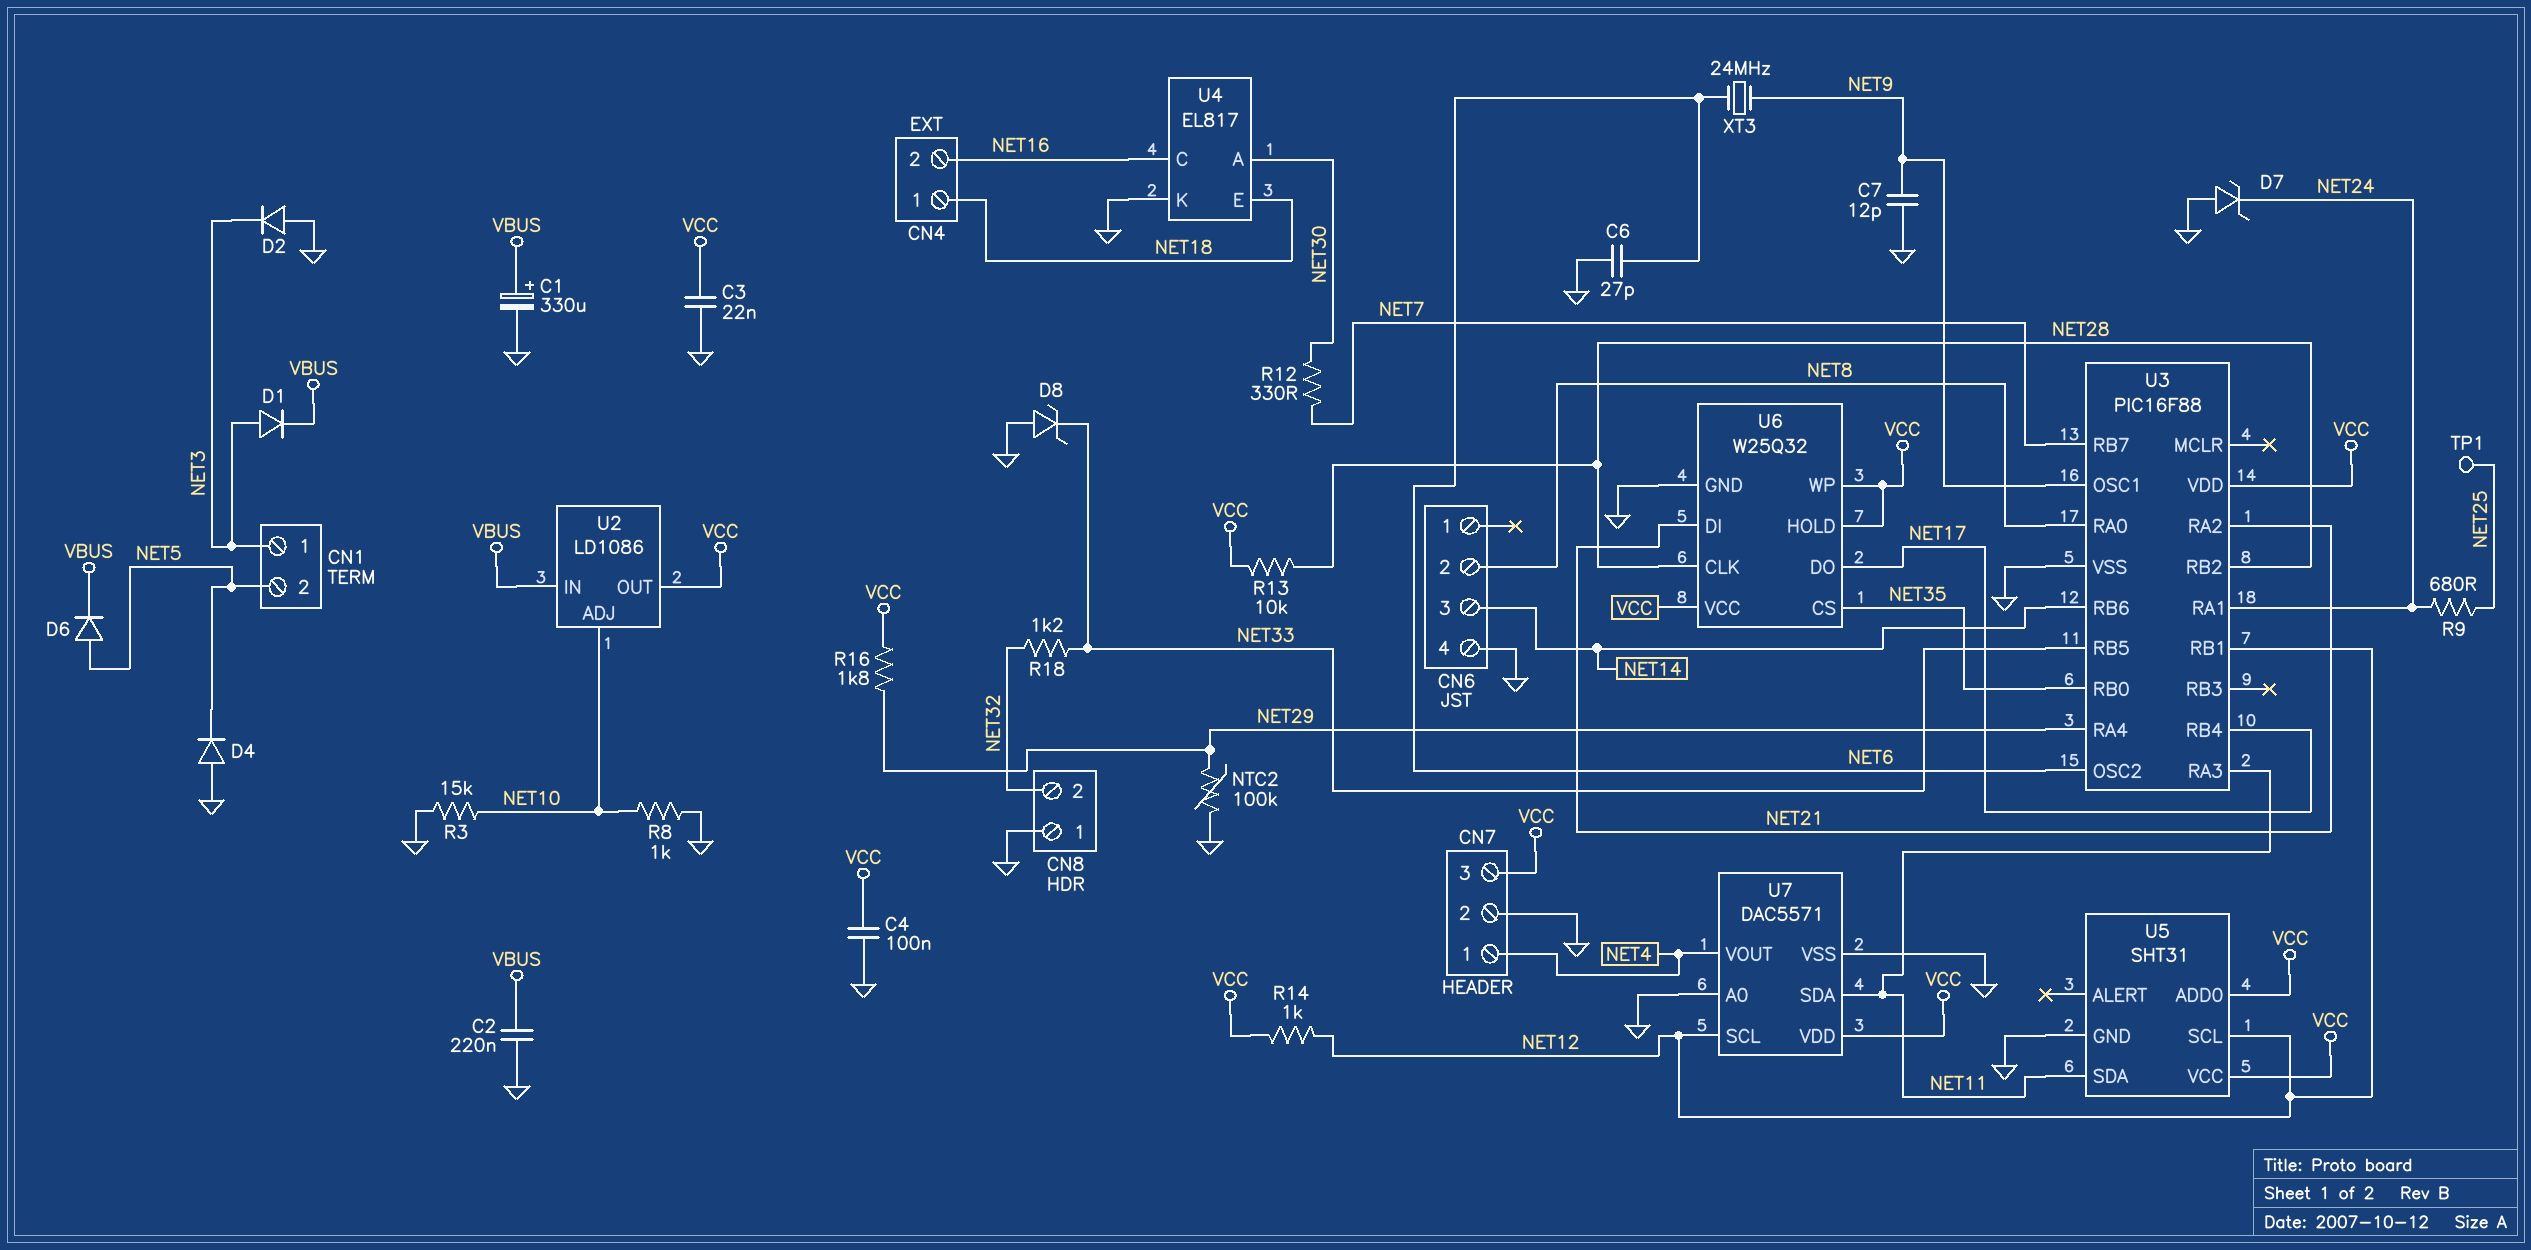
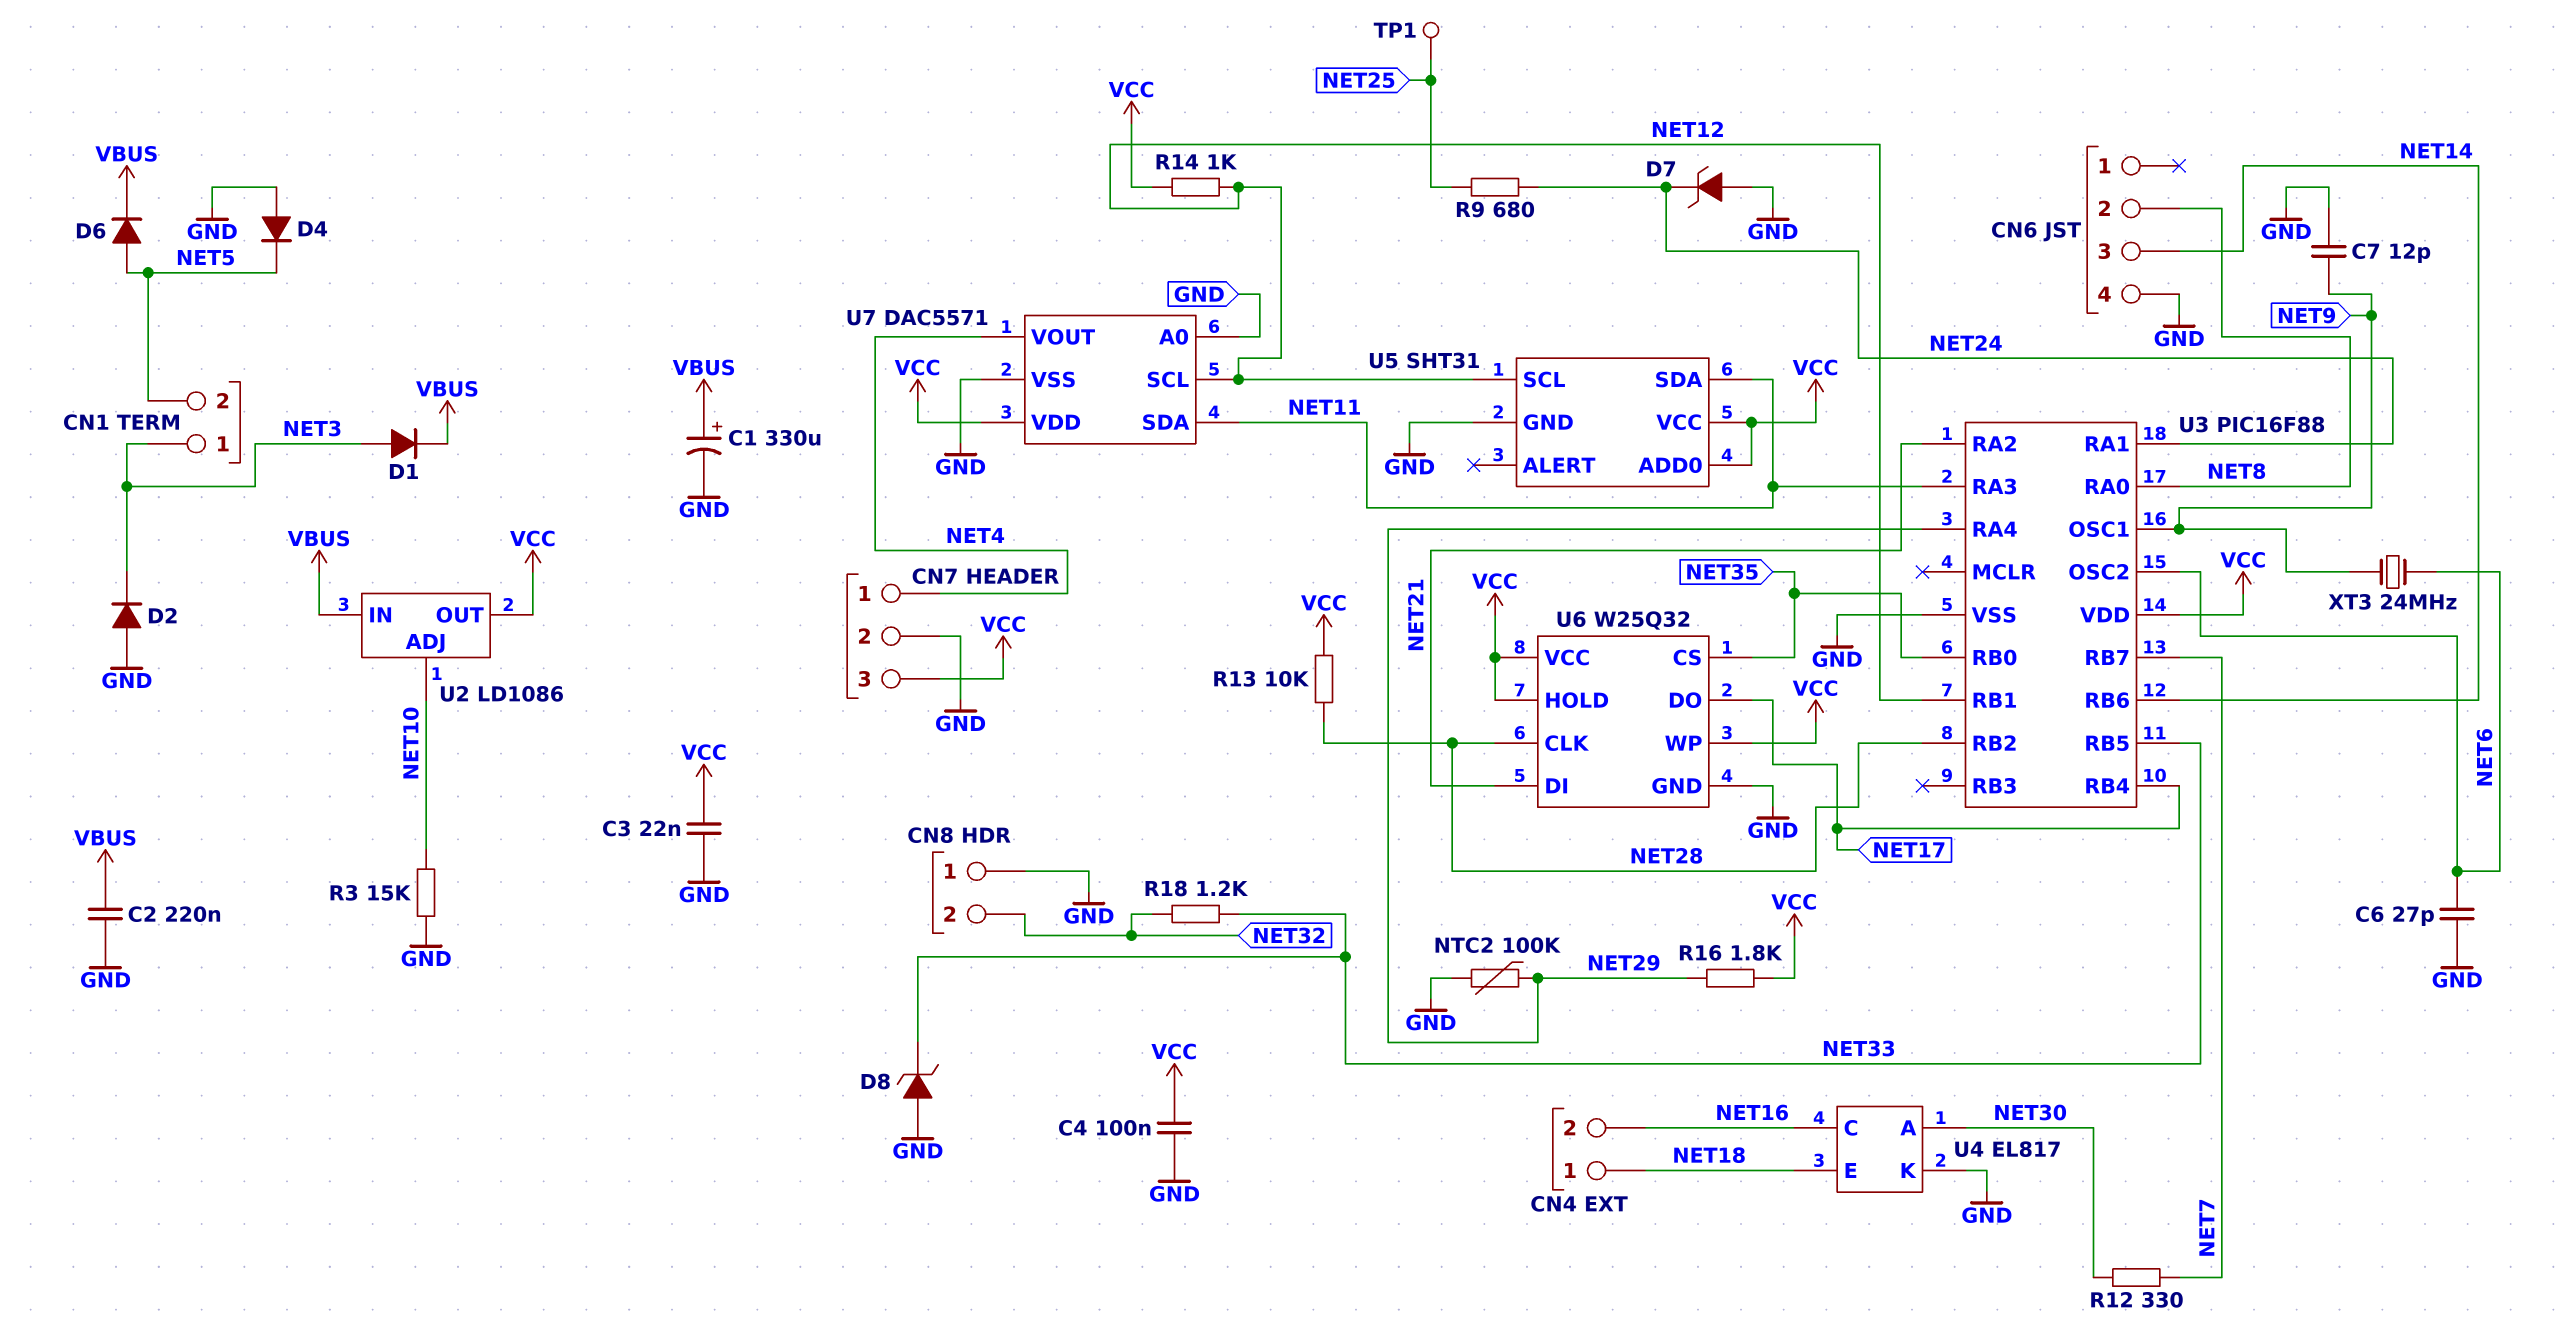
R8: 1k (GND, NET10) -> none

